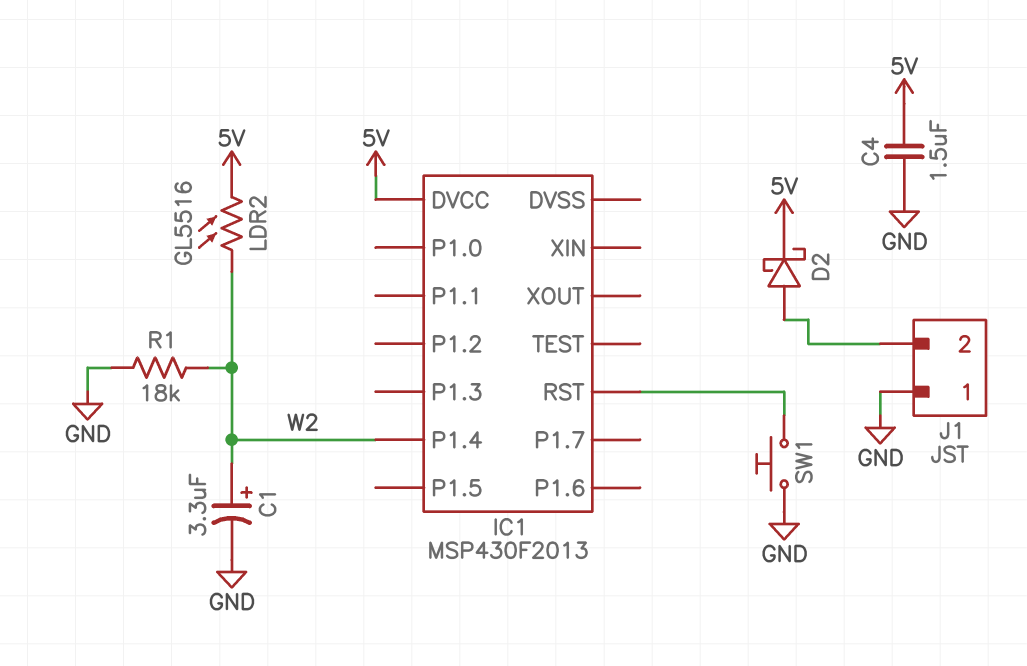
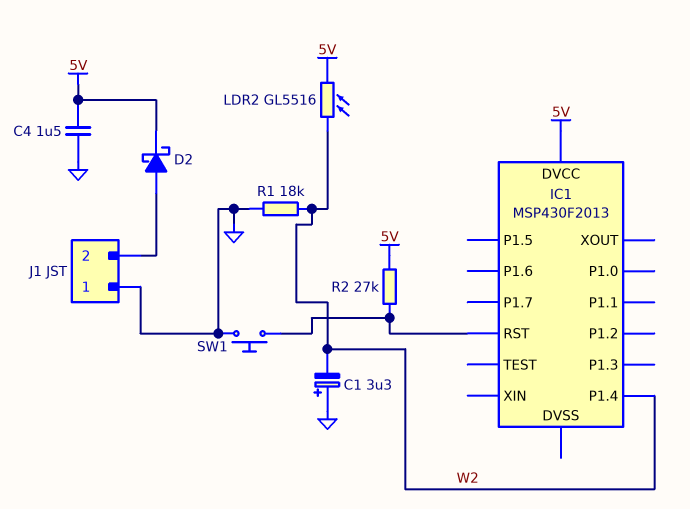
C1: 3.3uF (plus W2, minus GND) -> 3.3uF (plus GND, minus W2)
R2: none -> 27k (5V, IC1/RST)

